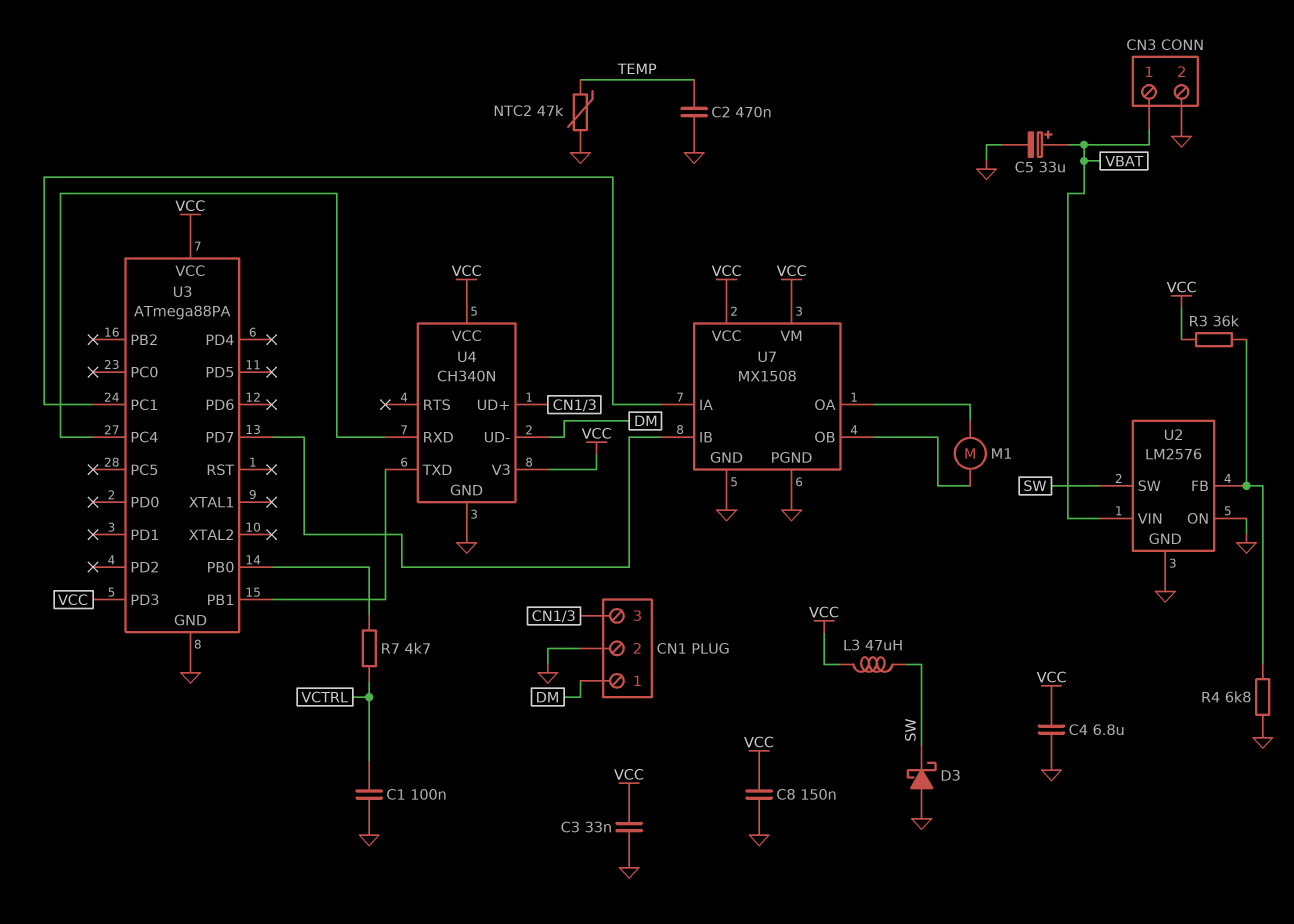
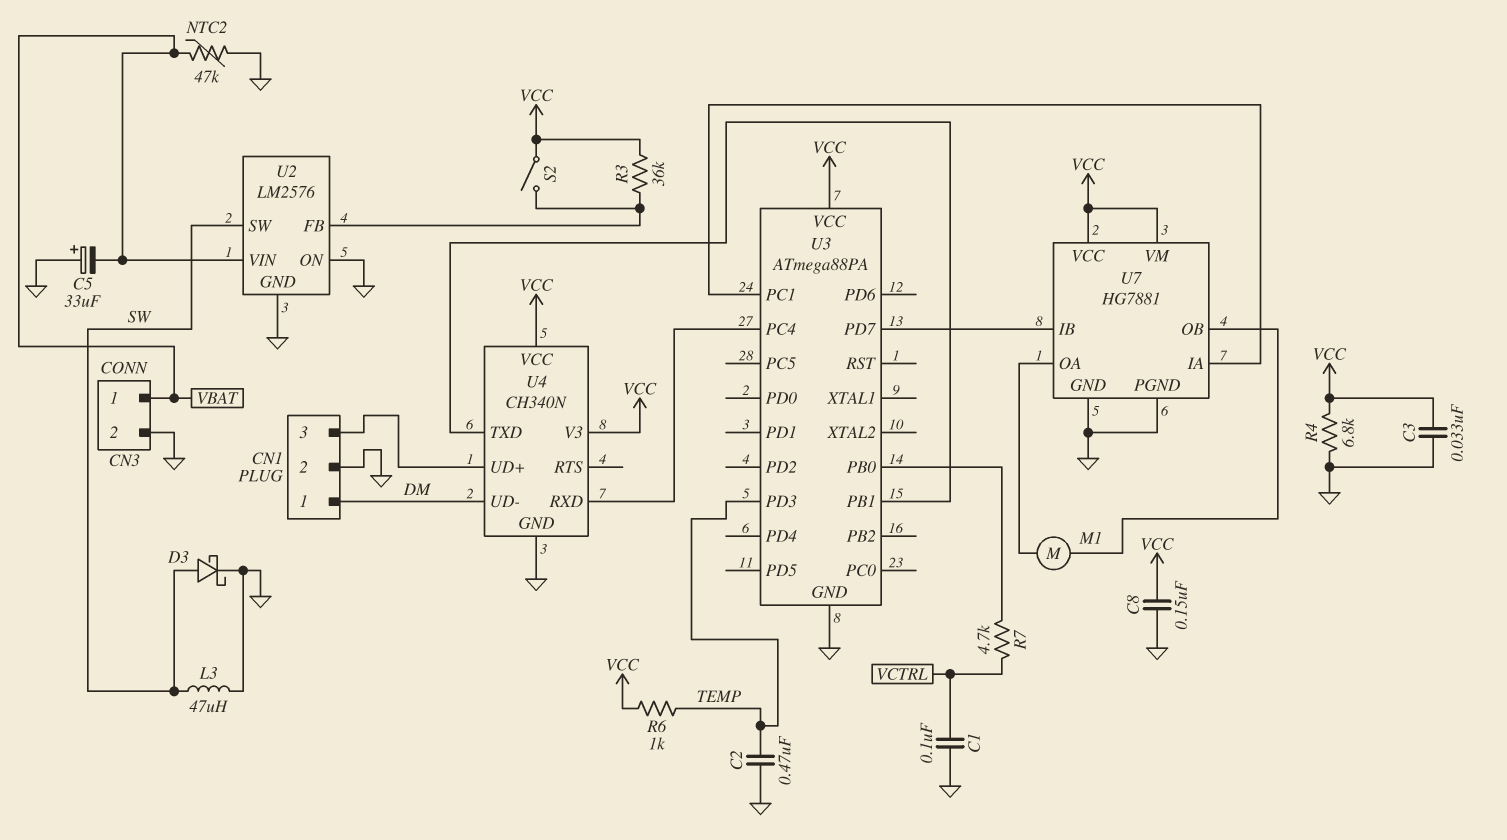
C4: 6.8uF (GND, VCC) -> none
C5: 33uF (plus VBAT, minus GND) -> 33uF (plus GND, minus VBAT)
D3: schottky (A GND, K SW) -> schottky (A SW, K GND)
L3: 47uH (SW, VCC) -> 47uH (GND, SW)
NTC2: 47k (GND, TEMP) -> 47k (GND, VBAT)
R4: 6.8k (GND, U2/FB) -> 6.8k (GND, VCC)
R6: none -> 1k (TEMP, VCC)
S2: none -> switch (U2/FB, VCC)
U3 pin PD3: VCC -> TEMP
U7: MX1508 -> HG7881

